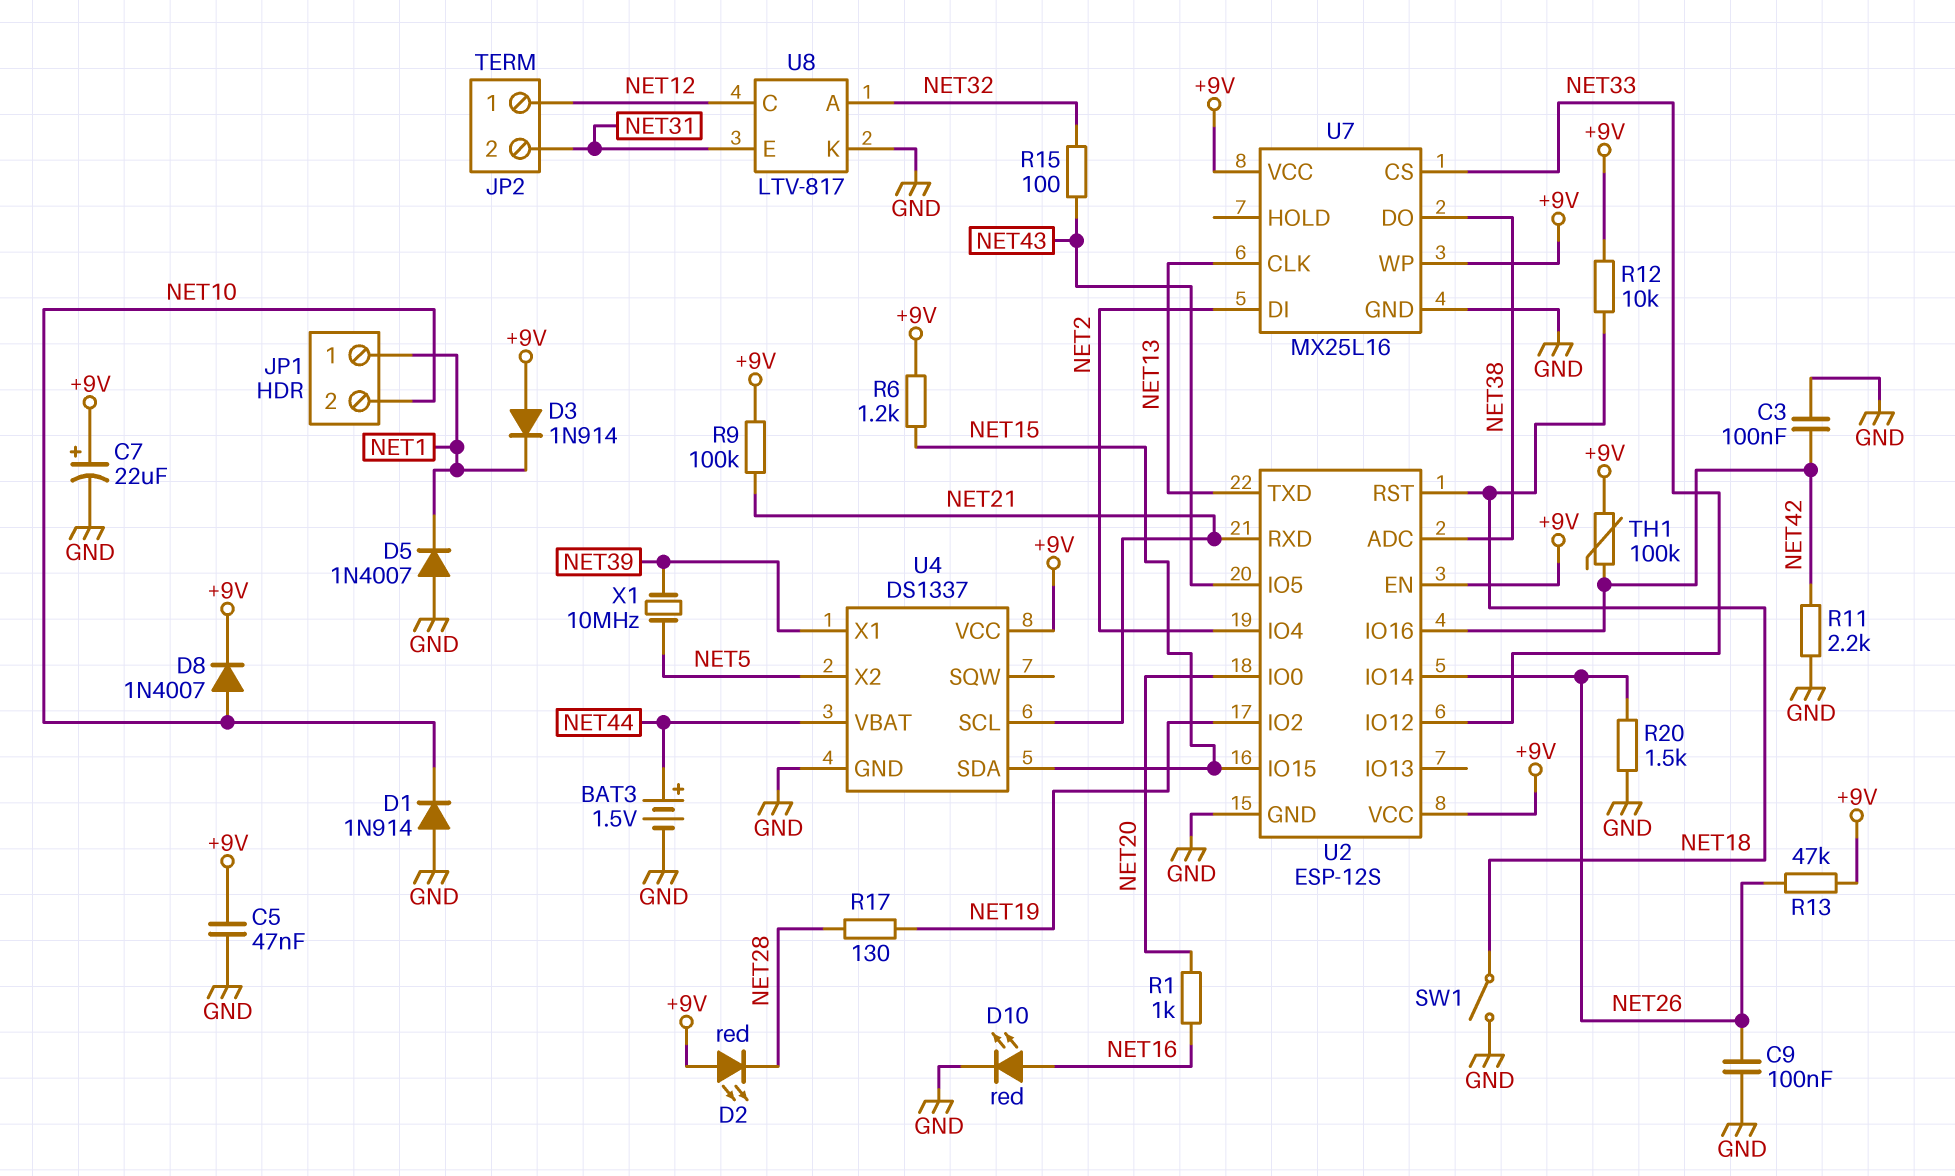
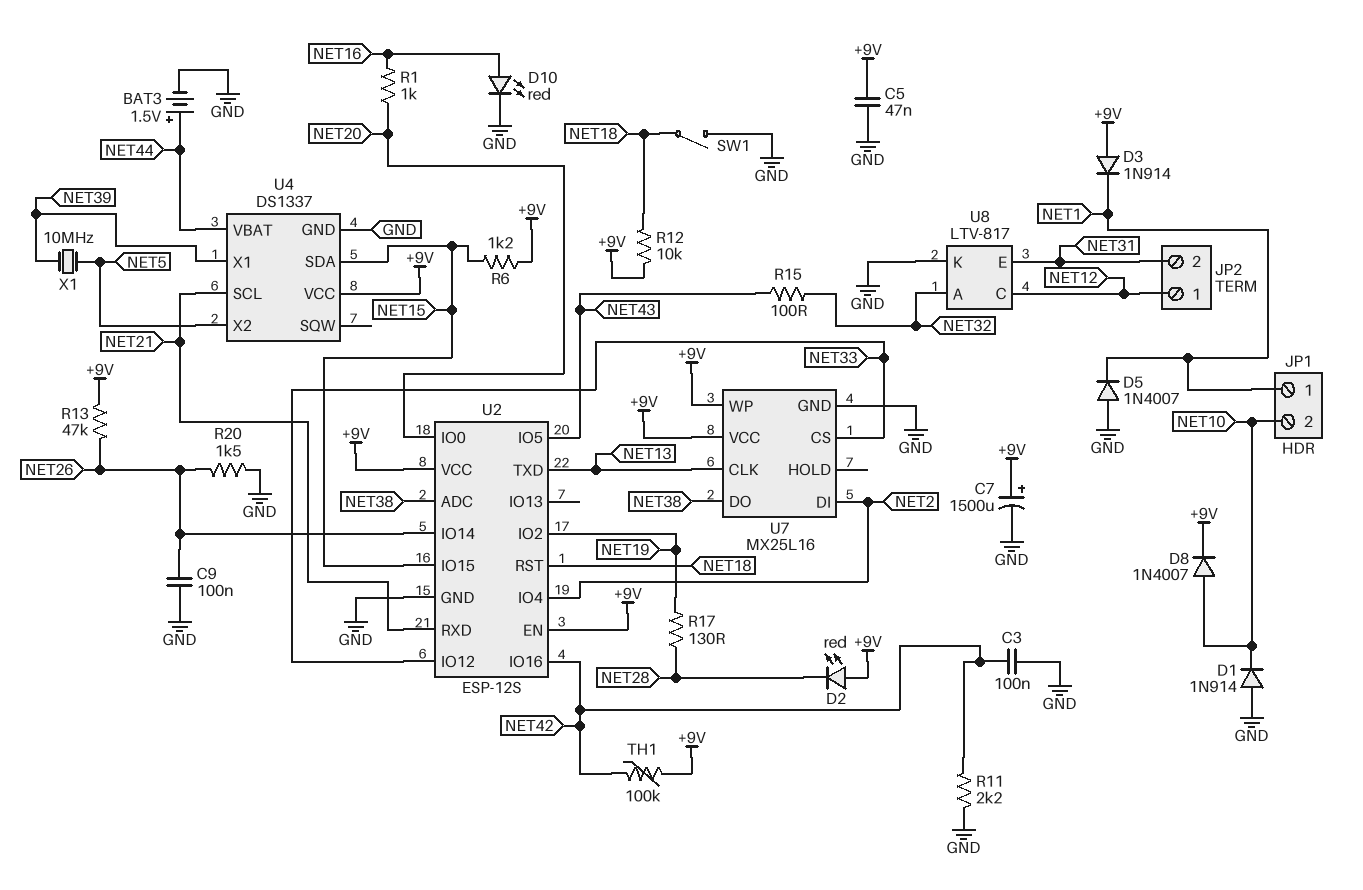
C7: 22uF (plus +9V, minus GND) -> 1500uF (plus +9V, minus GND)
R9: 100k (+9V, NET21) -> none

